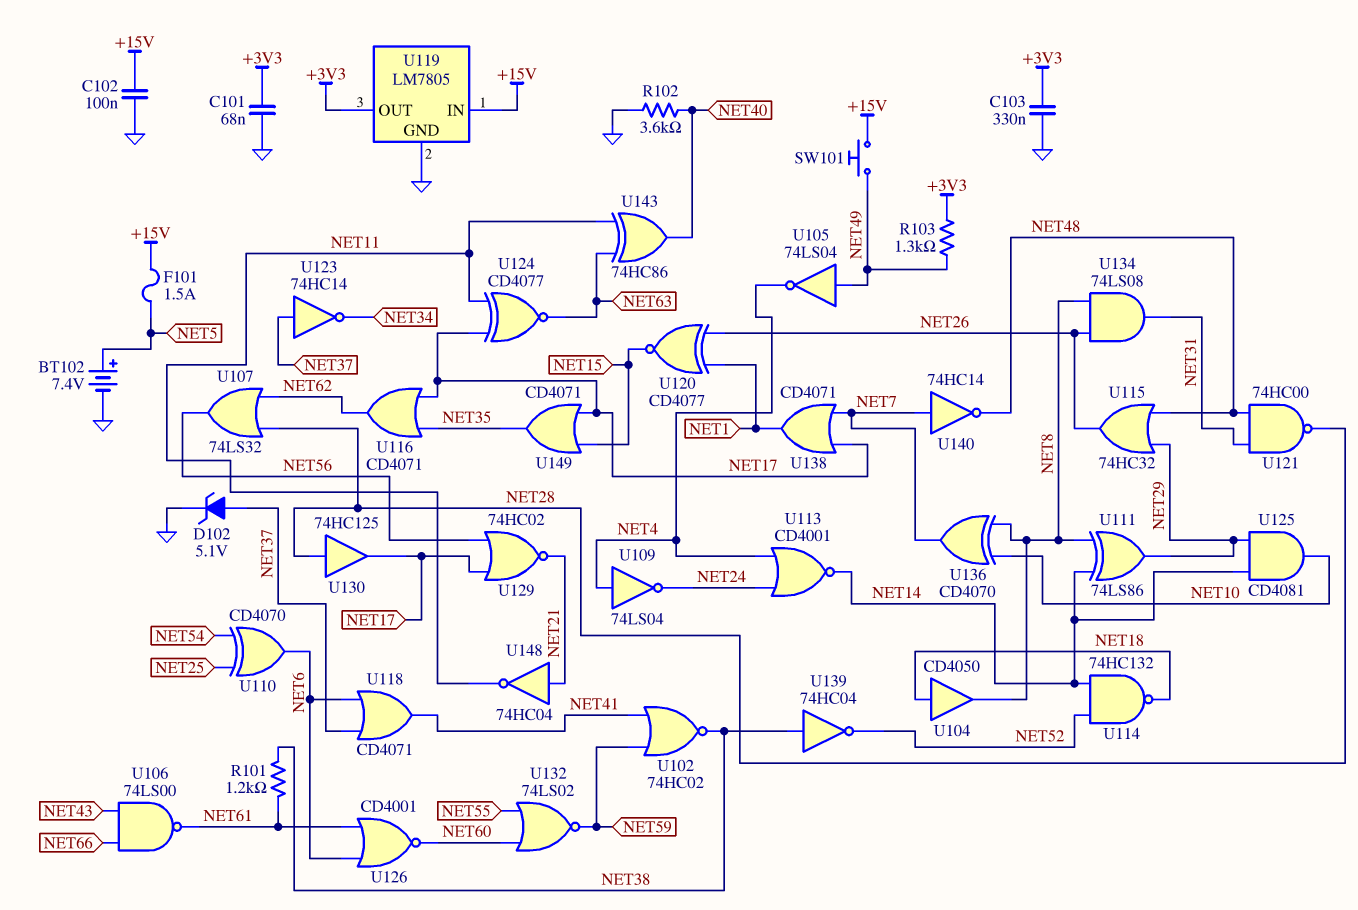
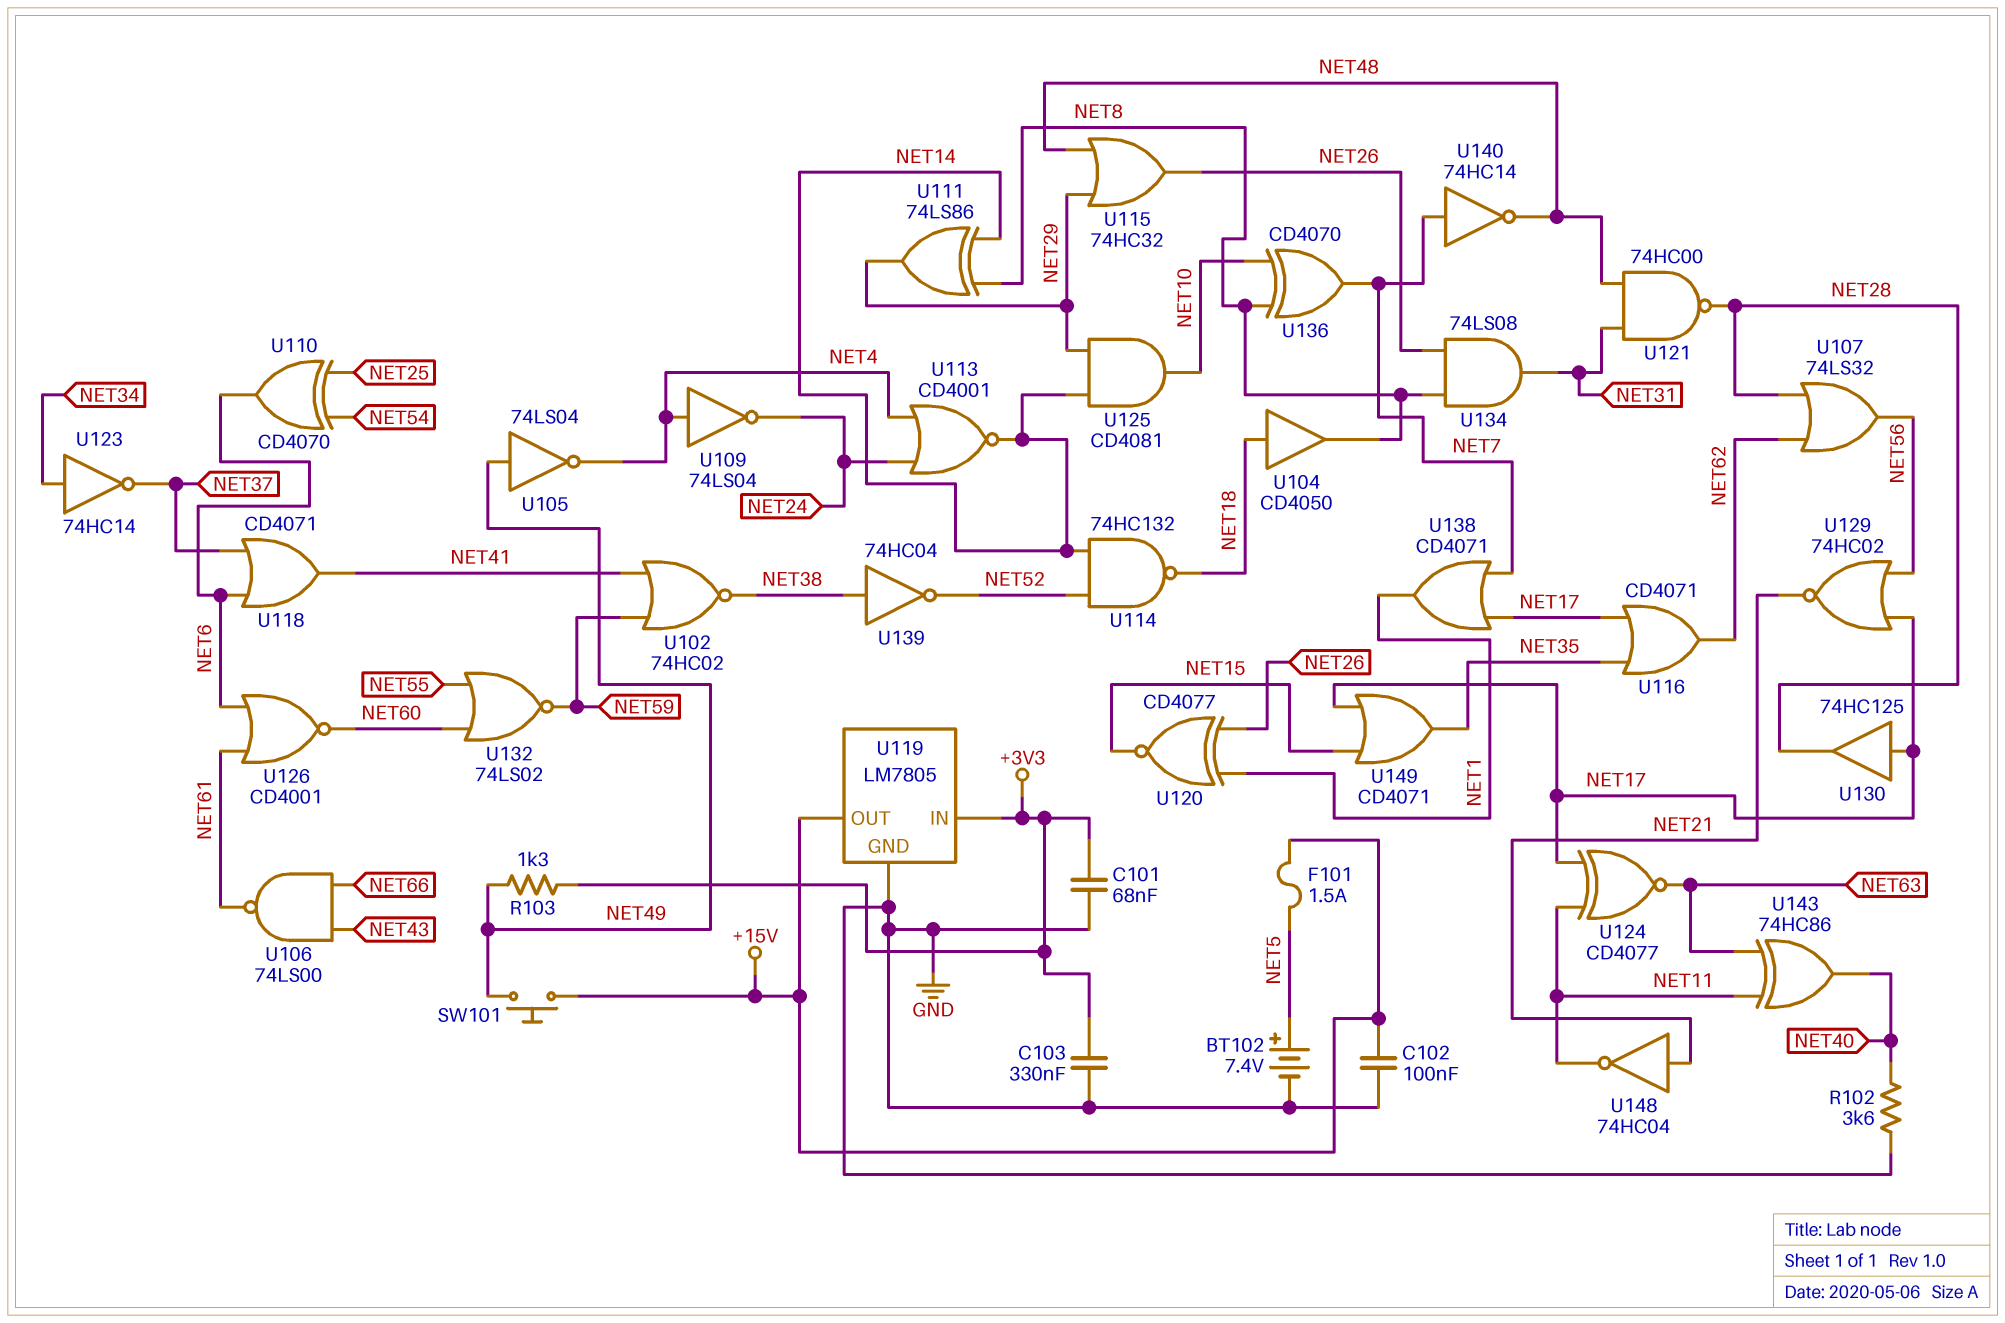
D102: zener 5.1V (A NET37, K GND) -> none
R101: 1.2k (NET38, NET61) -> none
U119 pin IN: +15V -> +3V3
U119 pin OUT: +3V3 -> +15V
U123: NOT 74HC14 (in NET37, out NET34) -> NOT 74HC14 (in NET34, out NET37)
U130: buffer 74HC125 (in NET28, out NET17) -> buffer 74HC125 (in NET17, out NET28)

